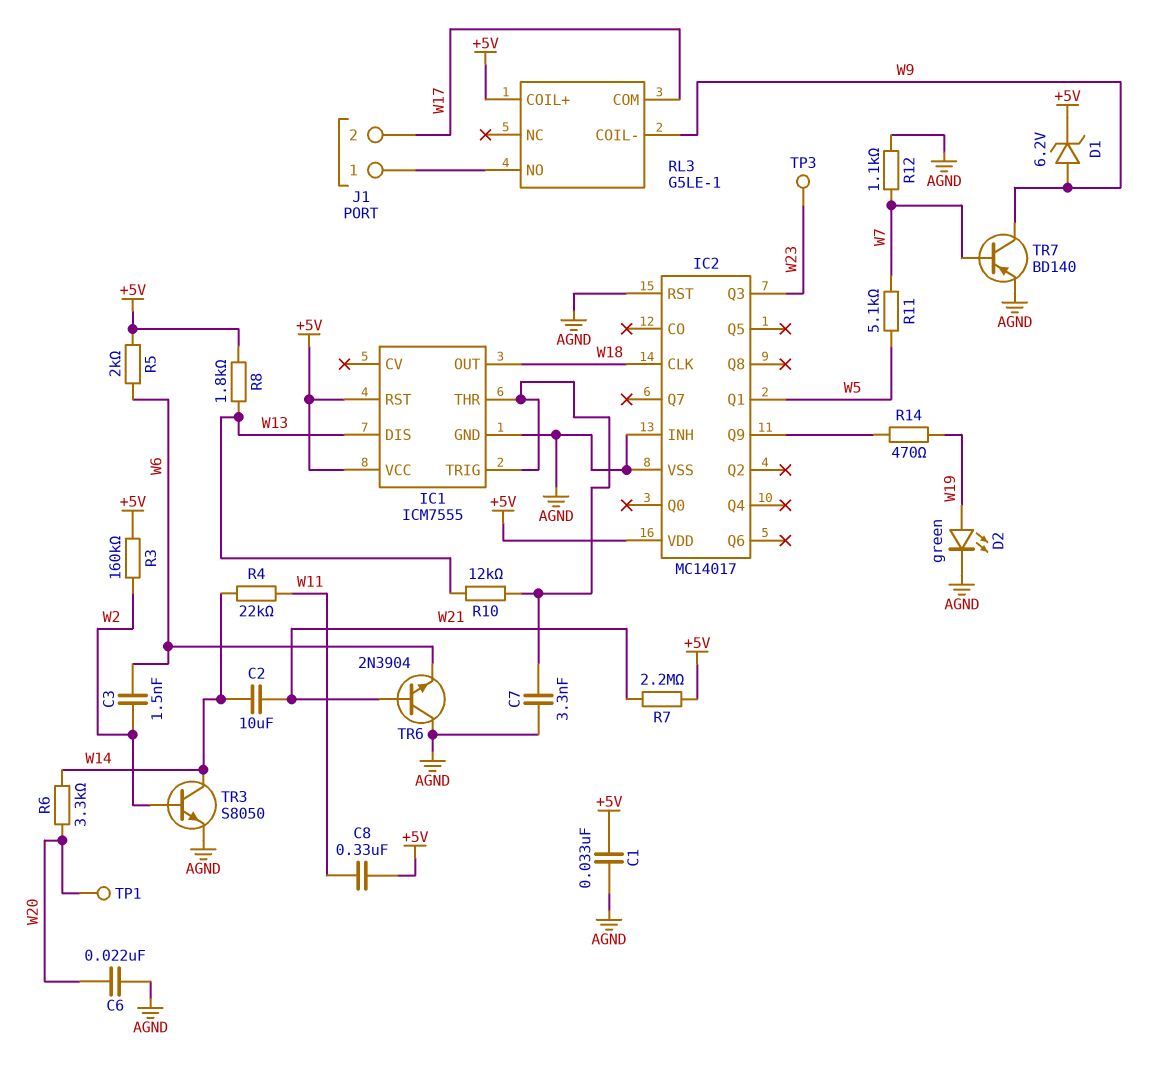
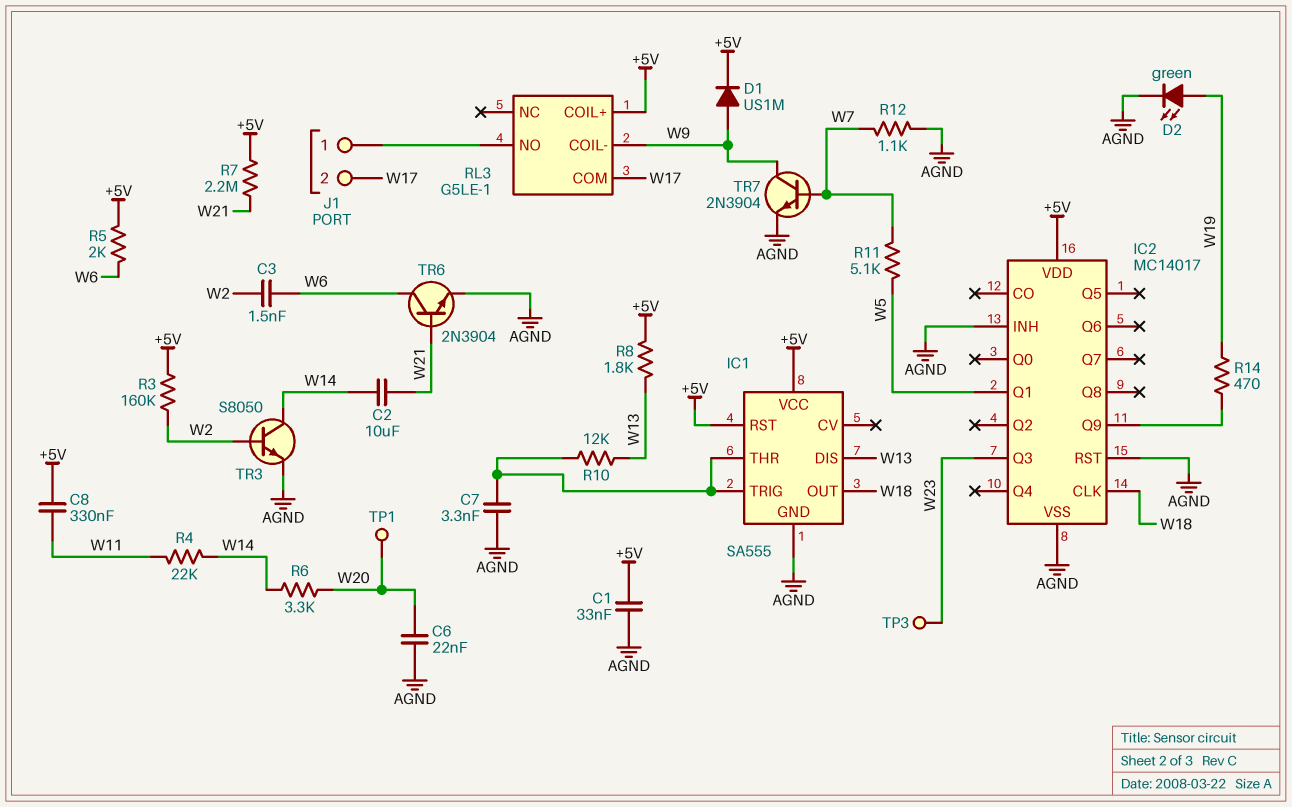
D1: zener 6.2V (A W9, K +5V) -> diode US1M (A W9, K +5V)
IC1: ICM7555 -> SA555
TR6: NPN 2N3904 (B W21, C AGND, E W6) -> NPN 2N3904 (B W21, C W6, E AGND)
TR7: PNP BD140 (B W7, C W9, E AGND) -> NPN 2N3904 (B W7, C W9, E AGND)

